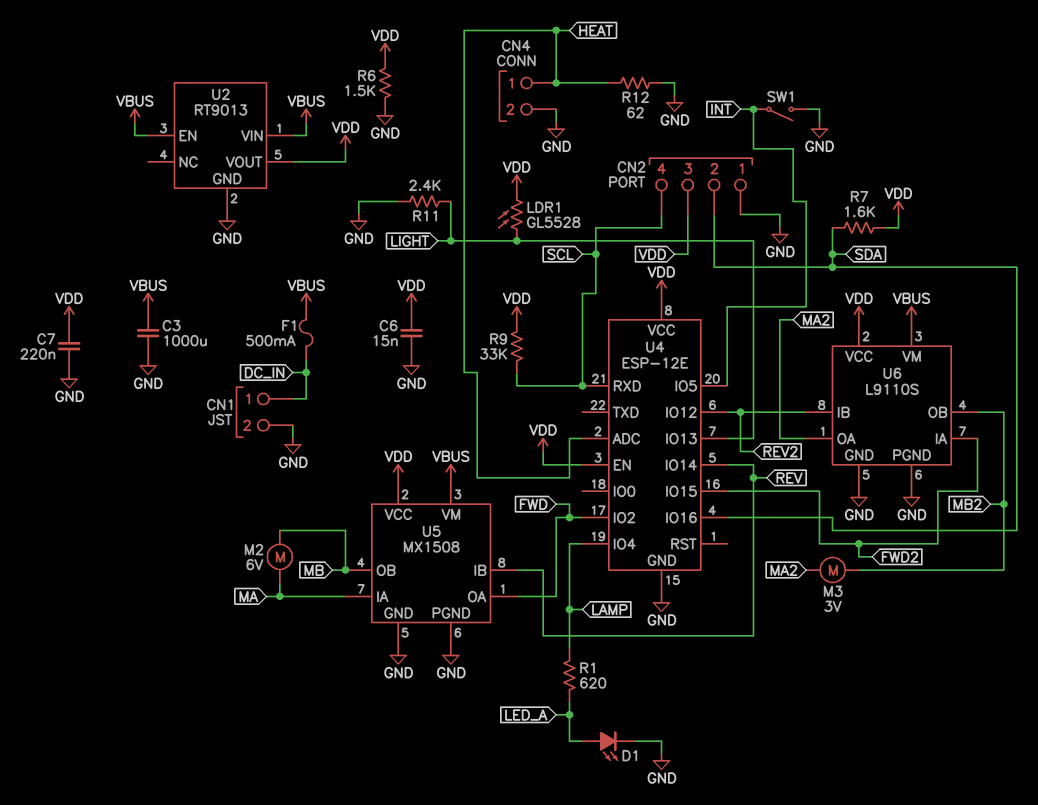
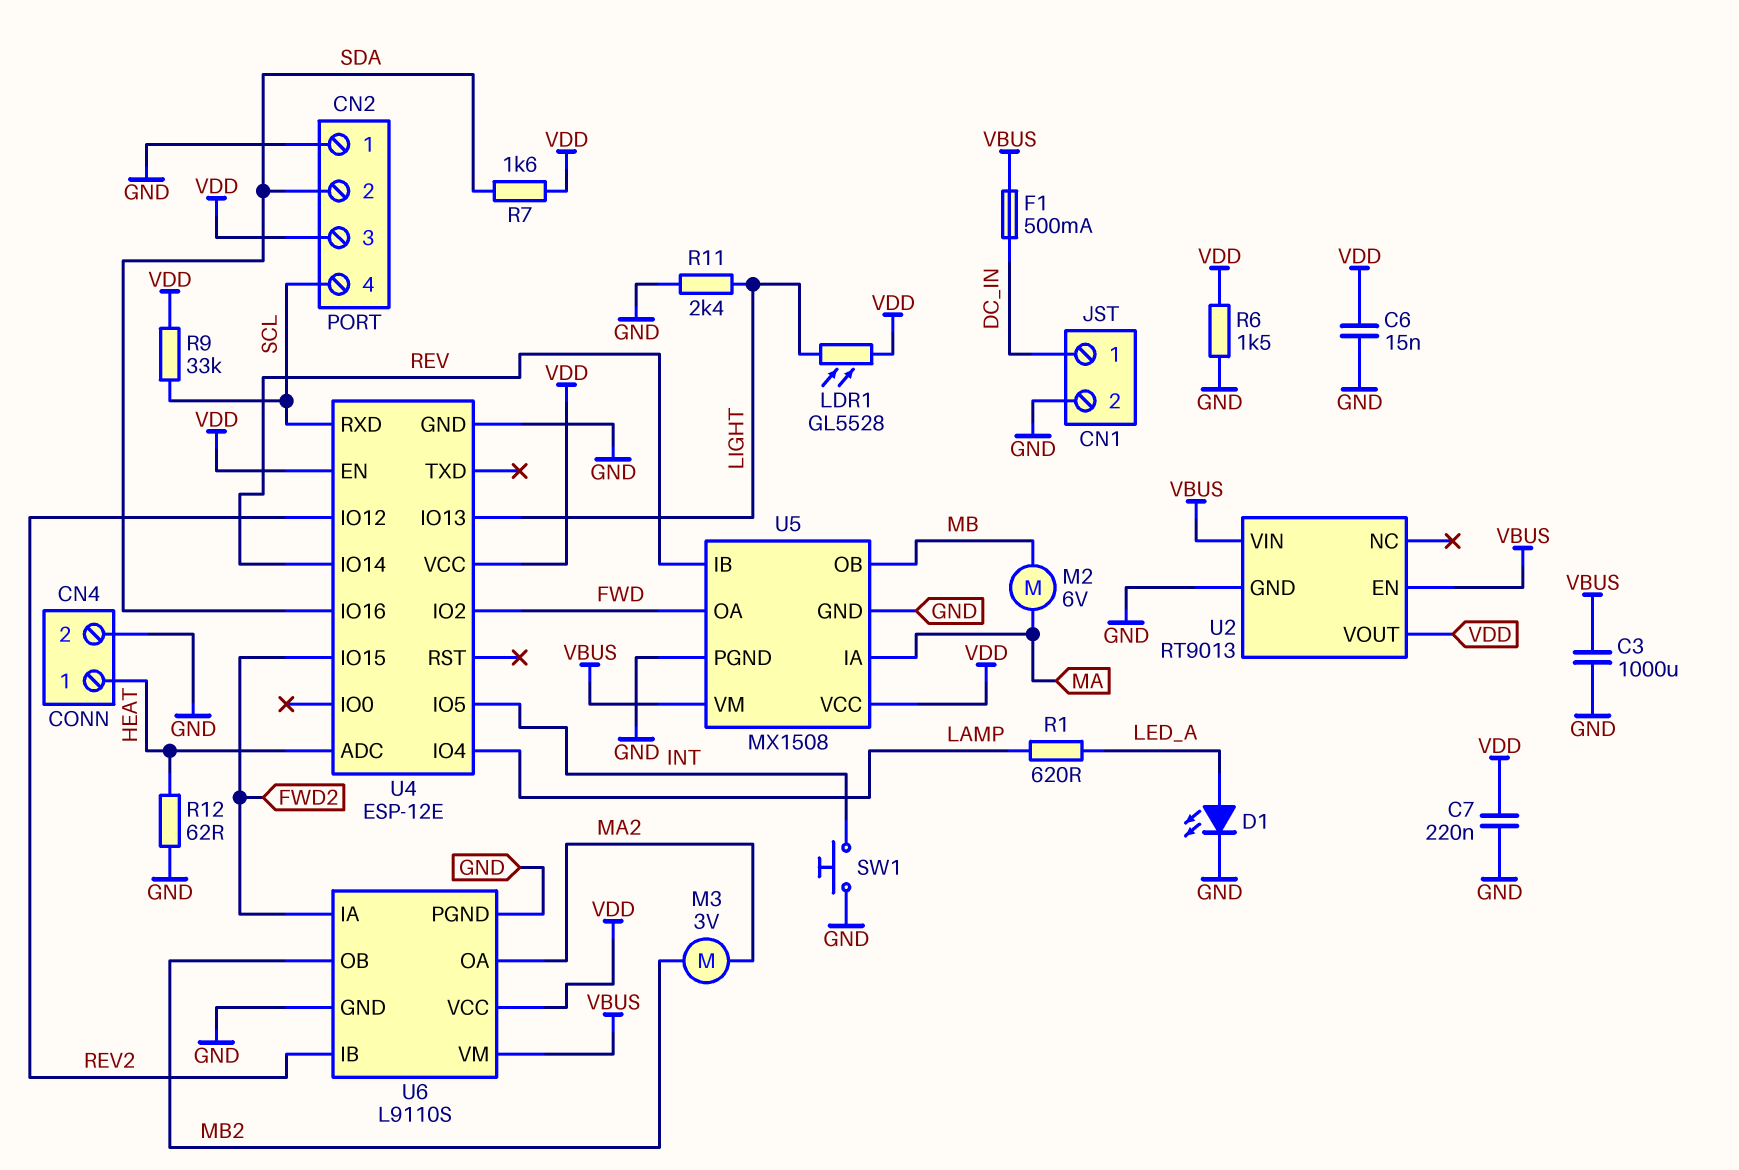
SW1: switch (GND, INT) -> button (GND, INT)

